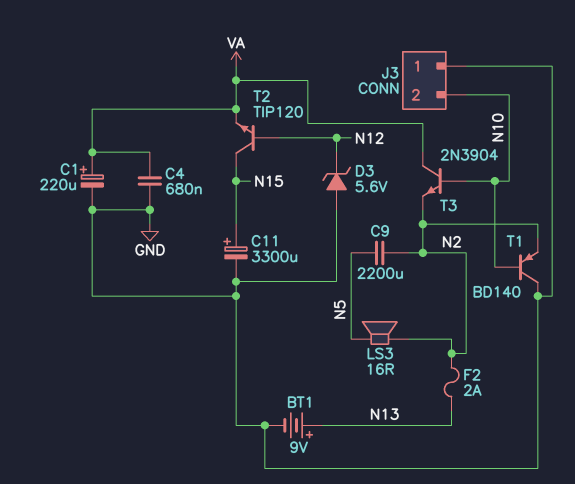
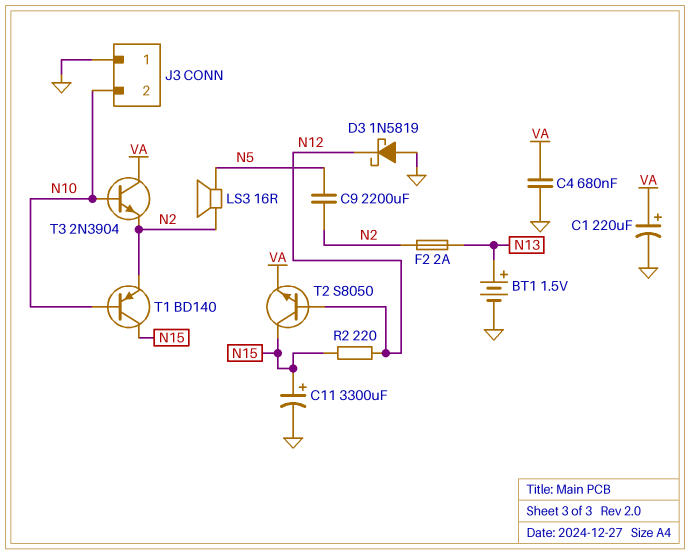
BT1: 9V (plus N13, minus GND) -> 1.5V (plus N13, minus GND)
D3: zener 5.6V (A GND, K N12) -> schottky 1N5819 (A GND, K N12)
R2: none -> 220 (N12, N15)
T1: PNP BD140 (B N10, C GND, E N2) -> PNP BD140 (B N10, C N15, E N2)
T2: NPN TIP120 (B N12, C N15, E VA) -> NPN S8050 (B N12, C N15, E VA)

